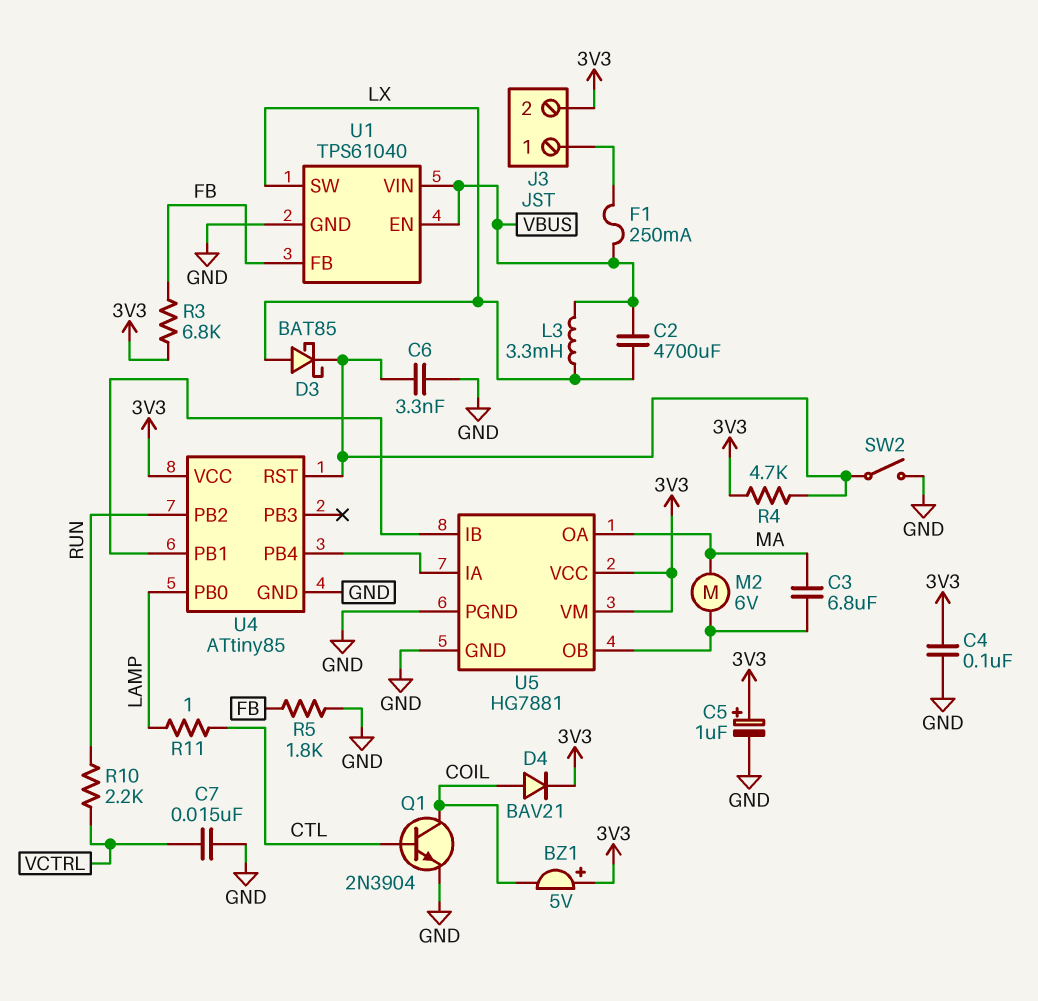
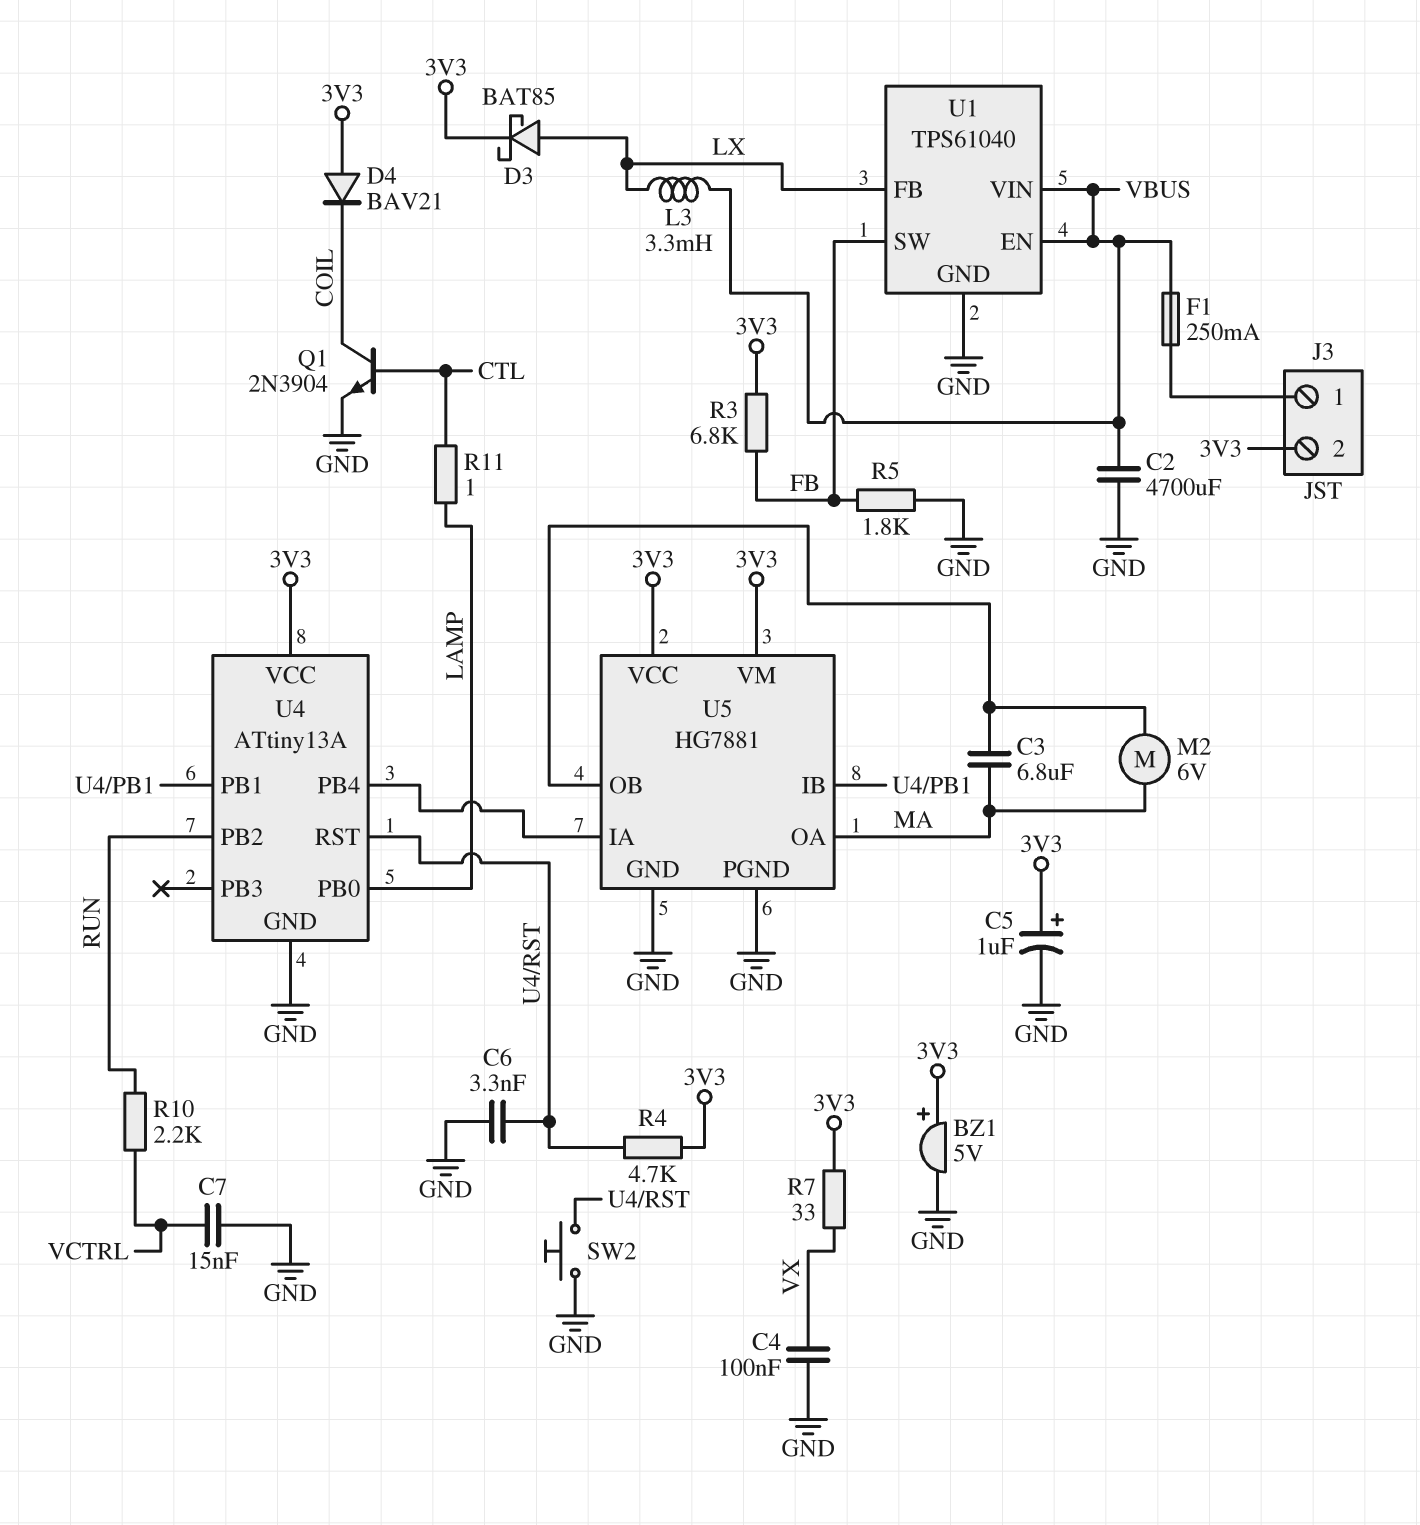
BZ1: buzzer 5V (plus 3V3, minus COIL) -> buzzer 5V (plus 3V3, minus GND)
C2: 4700uF (LX, VBUS) -> 4700uF (GND, VBUS)
C4: 100nF (3V3, GND) -> 100nF (GND, VX)
D3: schottky BAT85 (A LX, K U4/RST) -> schottky BAT85 (A LX, K 3V3)
D4: diode BAV21 (A COIL, K 3V3) -> diode BAV21 (A 3V3, K COIL)
R7: none -> 33 (3V3, VX)
SW2: switch (GND, U4/RST) -> button (GND, U4/RST)
U1 pin FB: FB -> LX
U1 pin SW: LX -> FB
U4: ATtiny85 -> ATtiny13A

